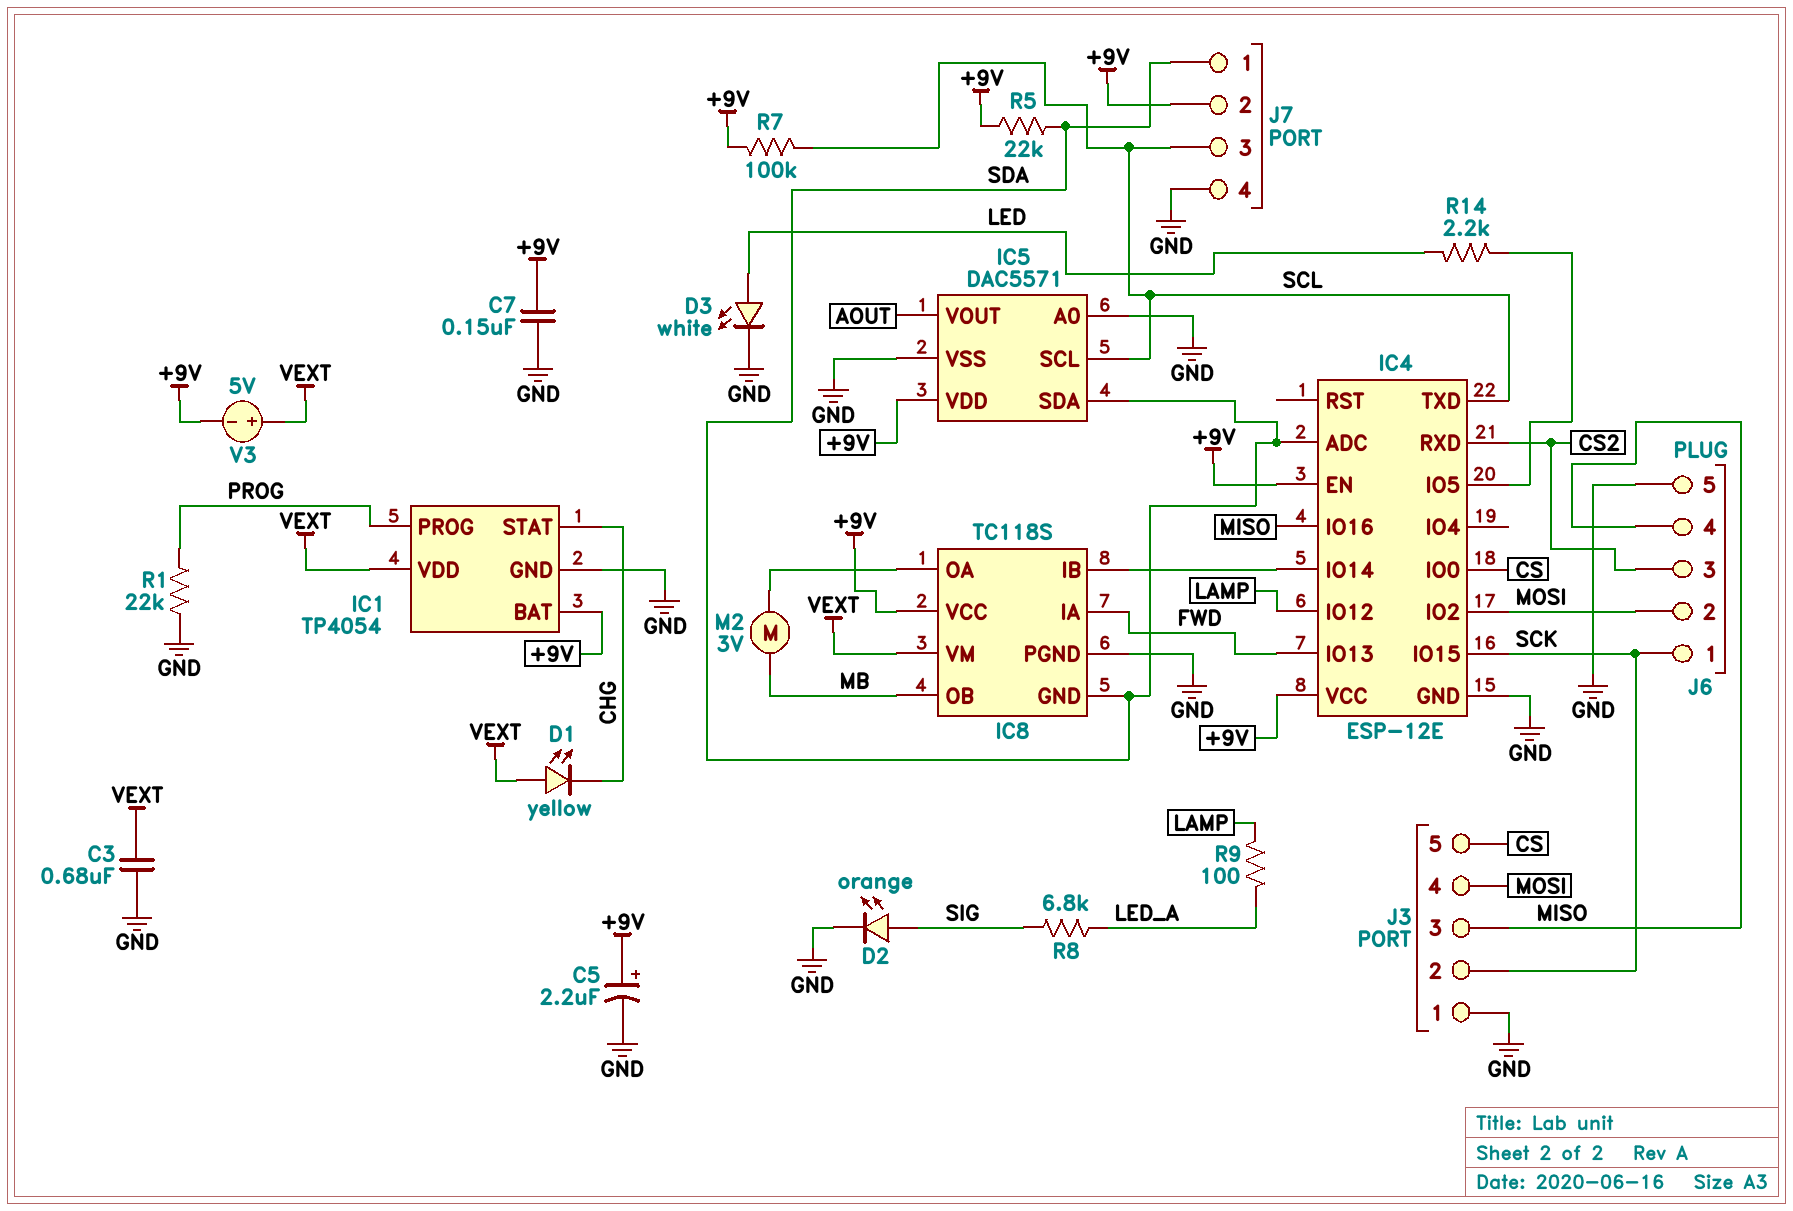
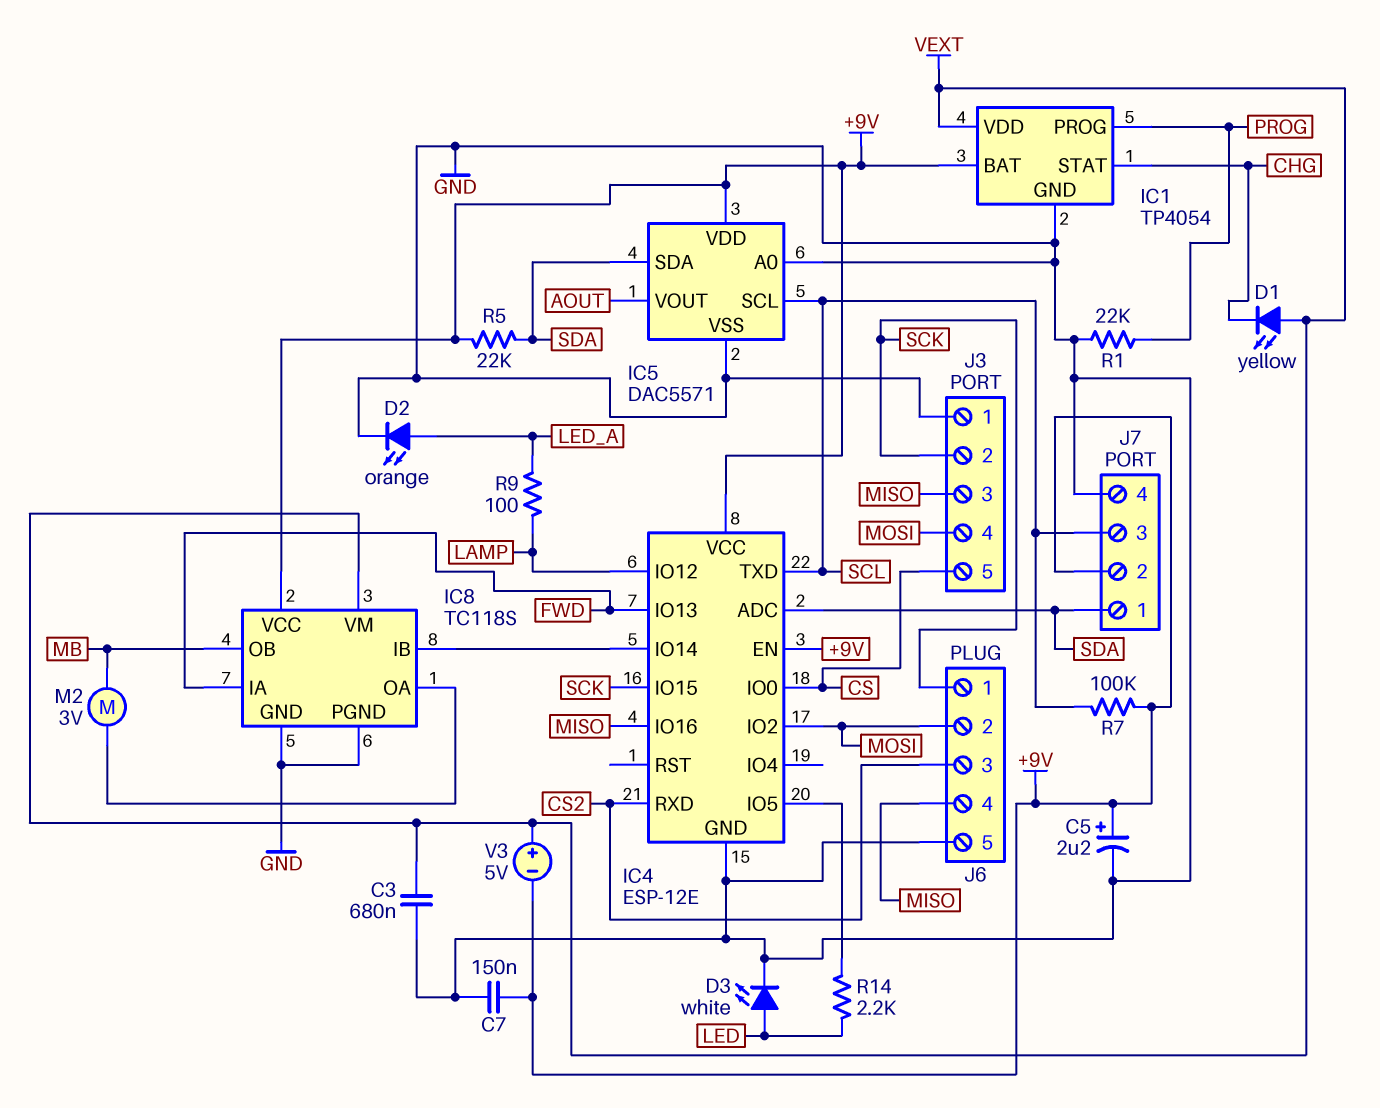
D2: LED orange (A SIG, K GND) -> LED orange (A LED_A, K GND)
IC8 pin GND: SDA -> GND
R8: 6.8k (LED_A, SIG) -> none

